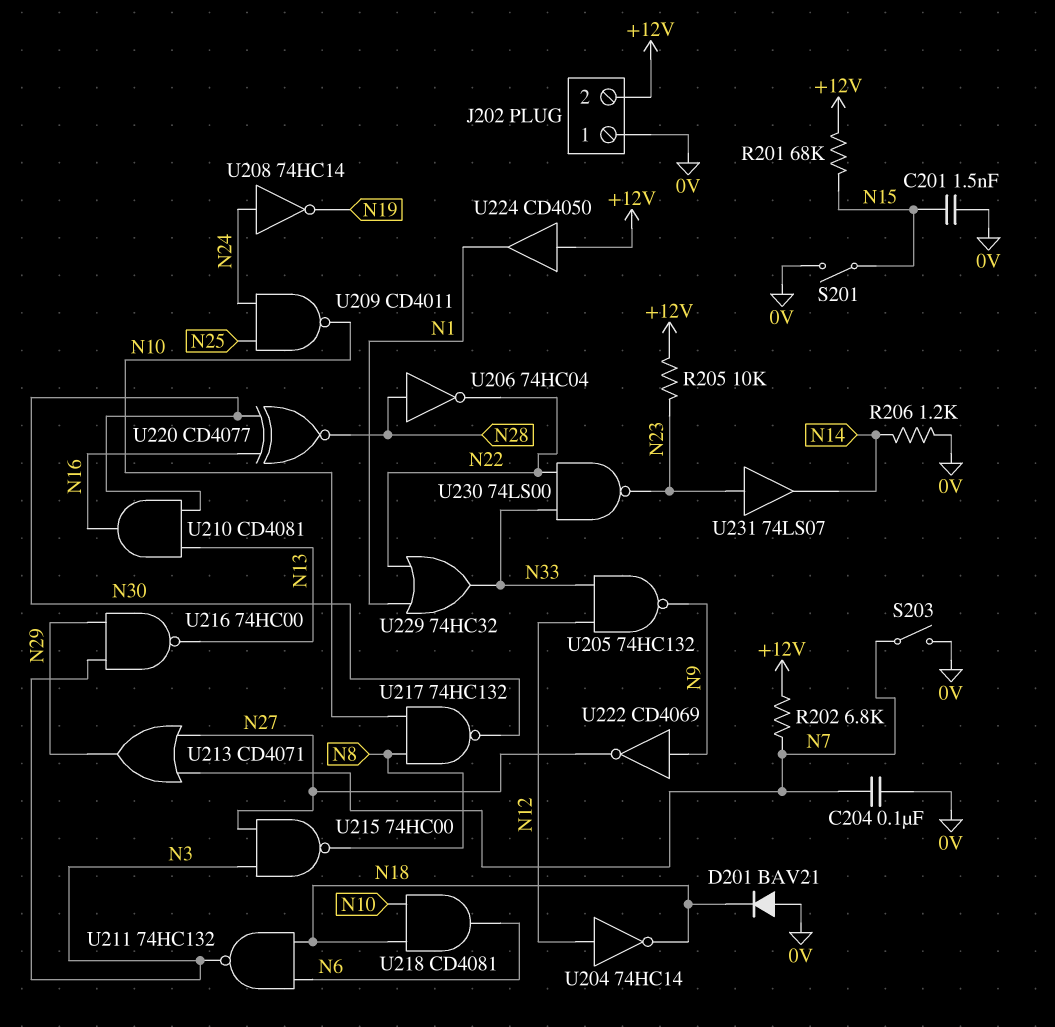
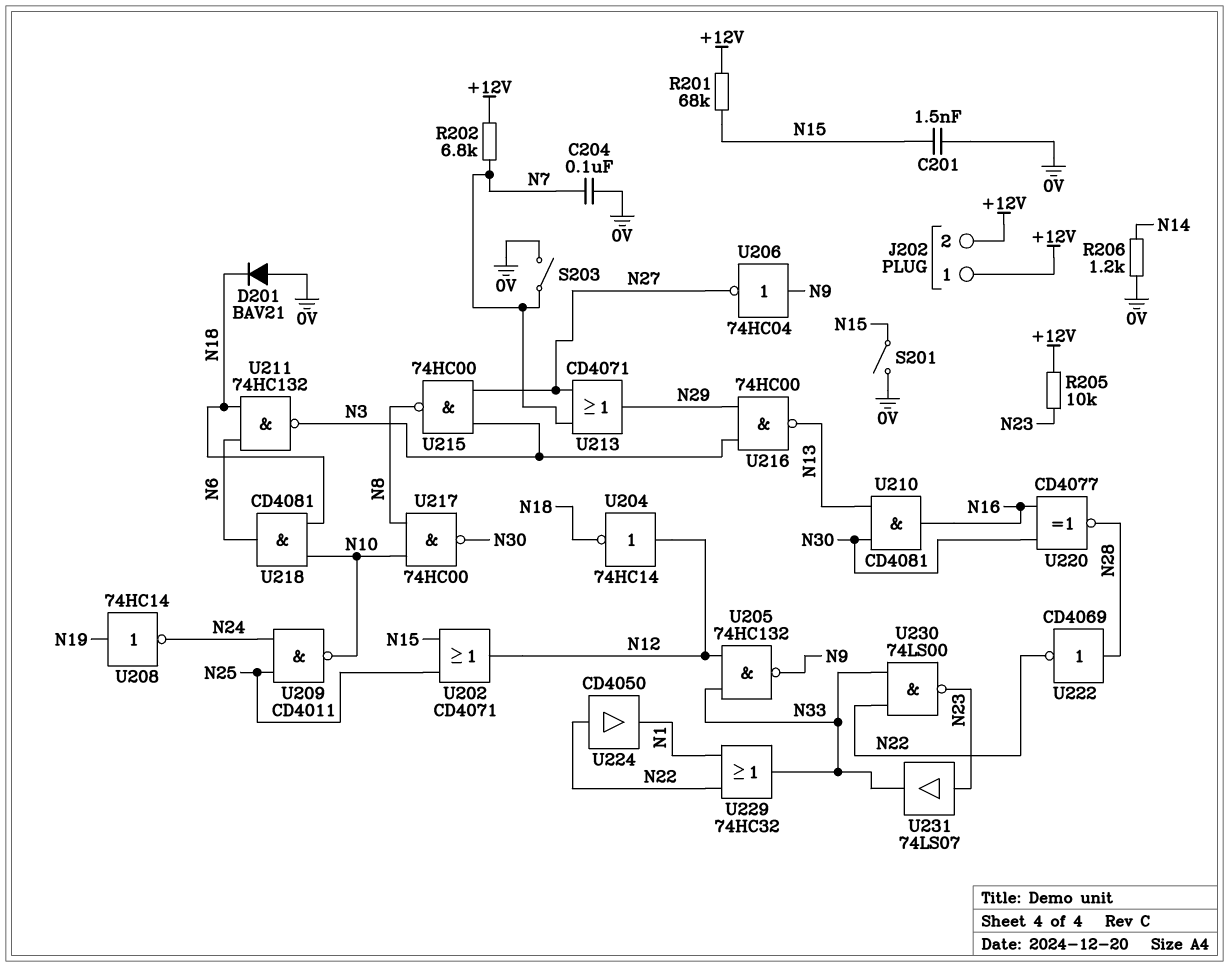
J202 pin 1: 0V -> +12V
U202: none -> OR CD4071 (in N15, in N25, out N12)
U206: NOT 74HC04 (in N28, out N22) -> NOT 74HC04 (in N9, out N27)
U208: NOT 74HC14 (in N24, out N19) -> NOT 74HC14 (in N19, out N24)
U217: NAND 74HC132 (in N8, in N10, out N30) -> NAND 74HC00 (in N8, in N10, out N30)
U222: NOT CD4069 (in N9, out N27) -> NOT CD4069 (in N28, out N22)
U224: buffer CD4050 (in +12V, out N1) -> buffer CD4050 (in N22, out N1)
U231: buffer 74LS07 (in N23, out N14) -> buffer 74LS07 (in N23, out N33)

